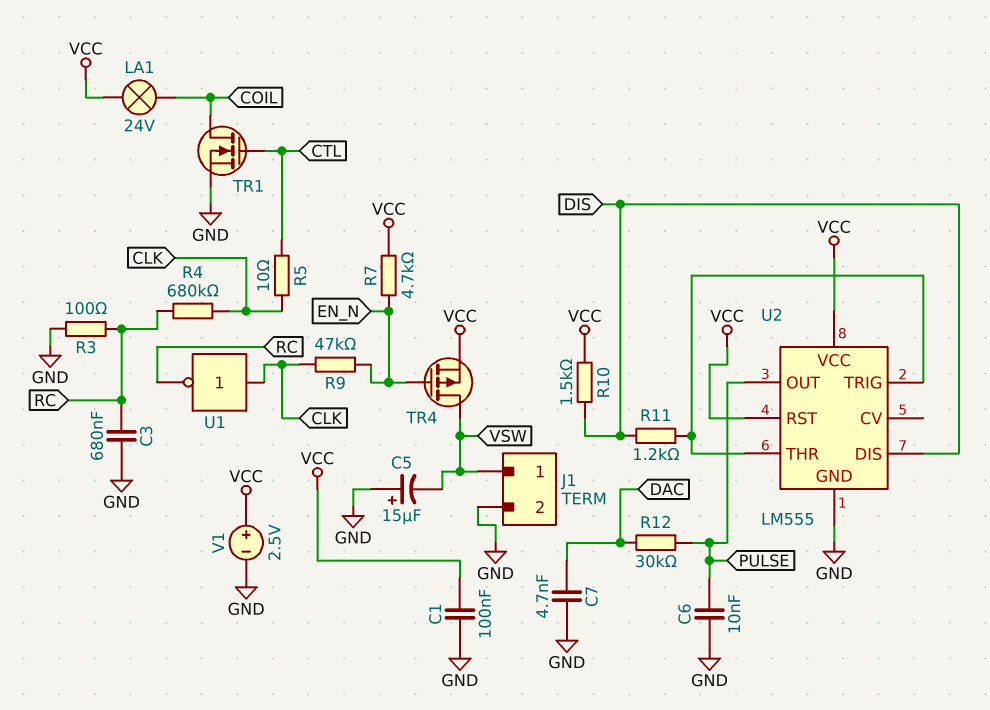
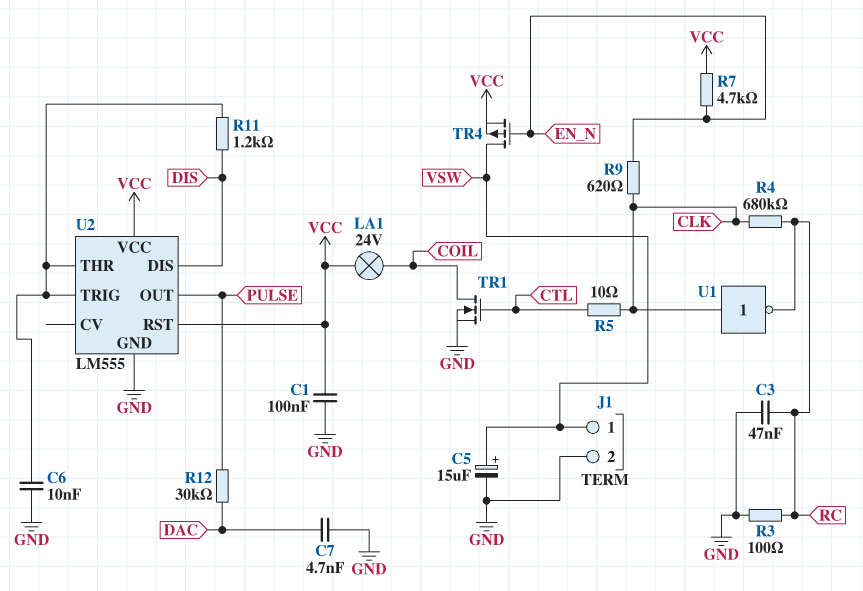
C3: 680nF (GND, RC) -> 47nF (GND, RC)
C5: 15uF (plus GND, minus VSW) -> 15uF (plus VSW, minus GND)
C6: 10nF (GND, PULSE) -> 10nF (GND, U2/THR)
R9: 47k (CLK, EN_N) -> 620 (CLK, EN_N)
R10: 1.5k (DIS, VCC) -> none
V1: 2.5V (plus VCC, minus GND) -> none

